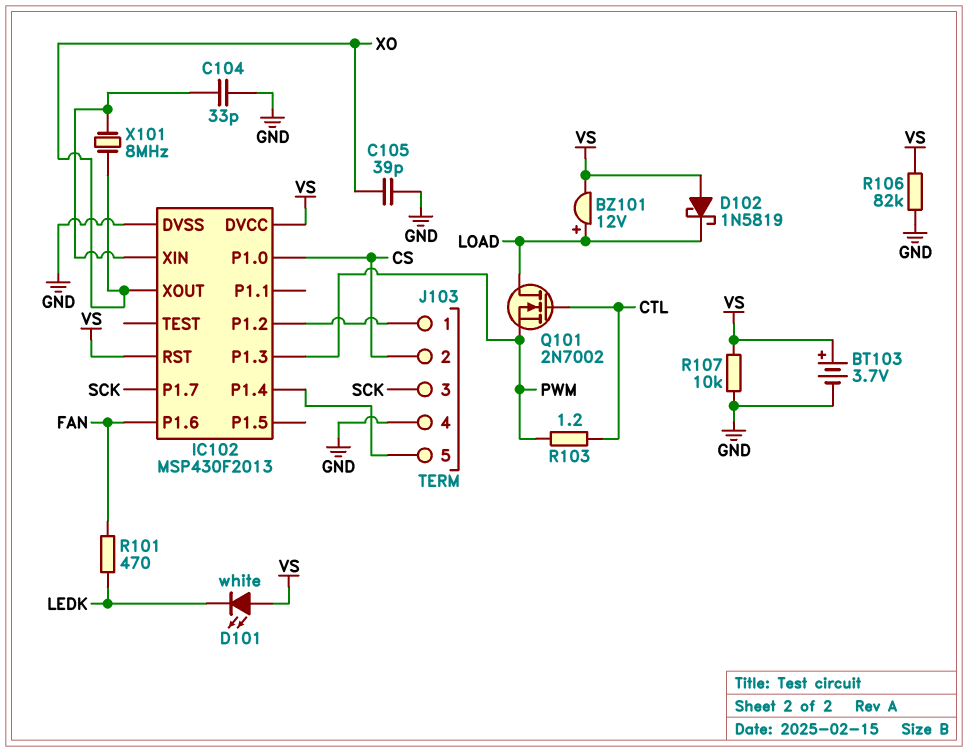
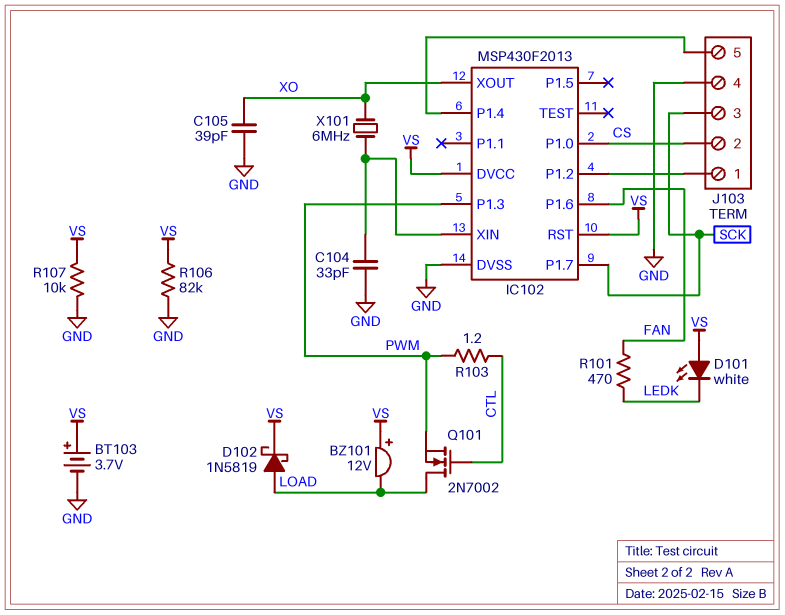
BZ101: buzzer 12V (plus LOAD, minus VS) -> buzzer 12V (plus VS, minus LOAD)
D102: schottky 1N5819 (A VS, K LOAD) -> schottky 1N5819 (A LOAD, K VS)
X101: 8MHz (IC102/XIN, XO) -> 6MHz (IC102/XIN, XO)

